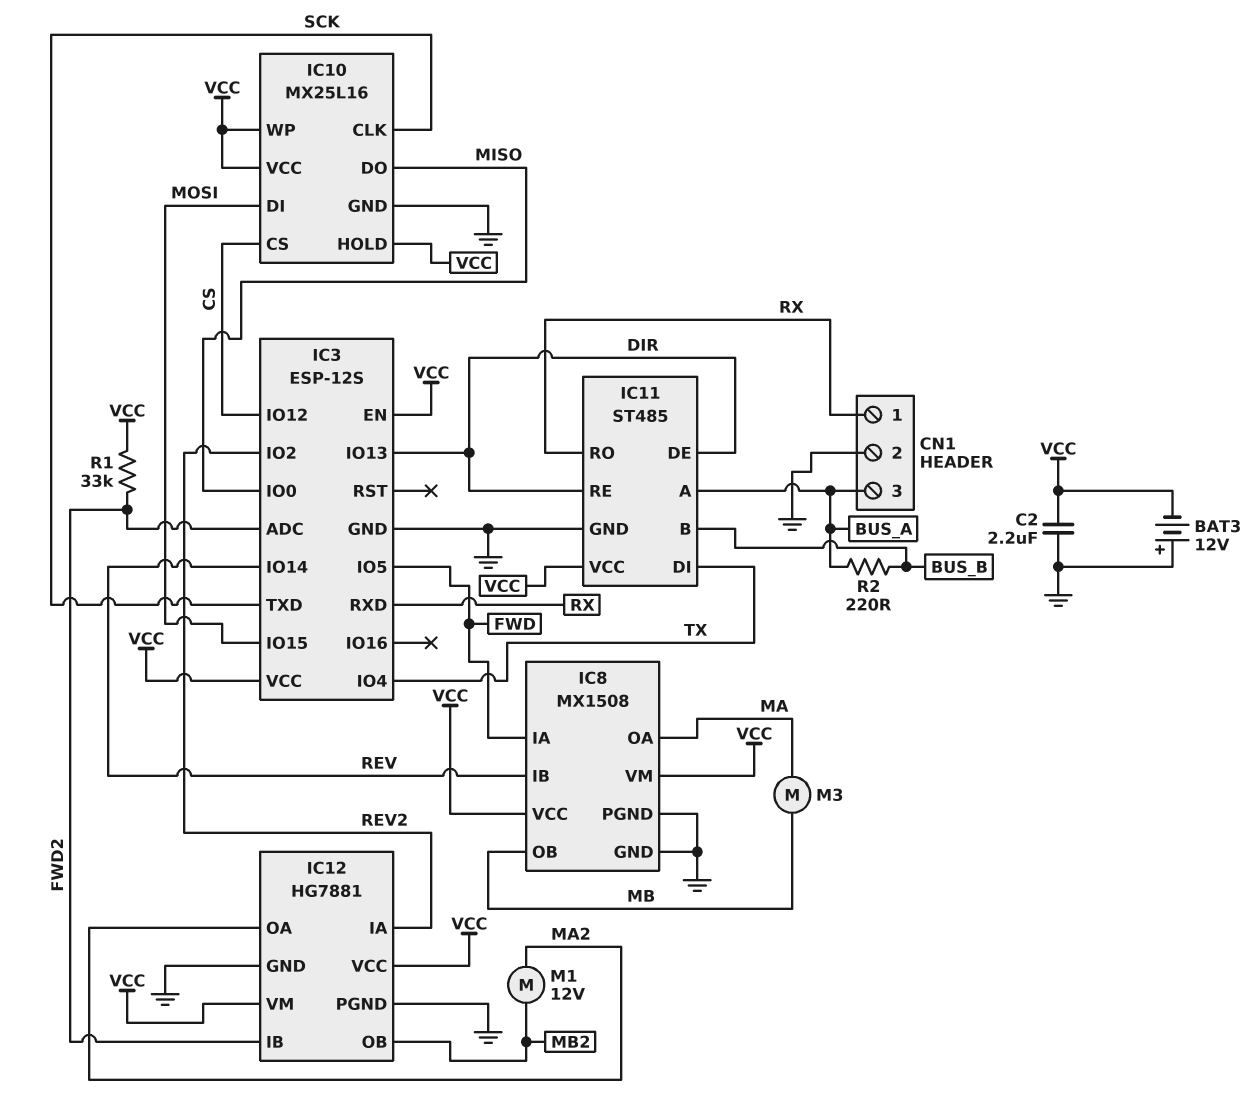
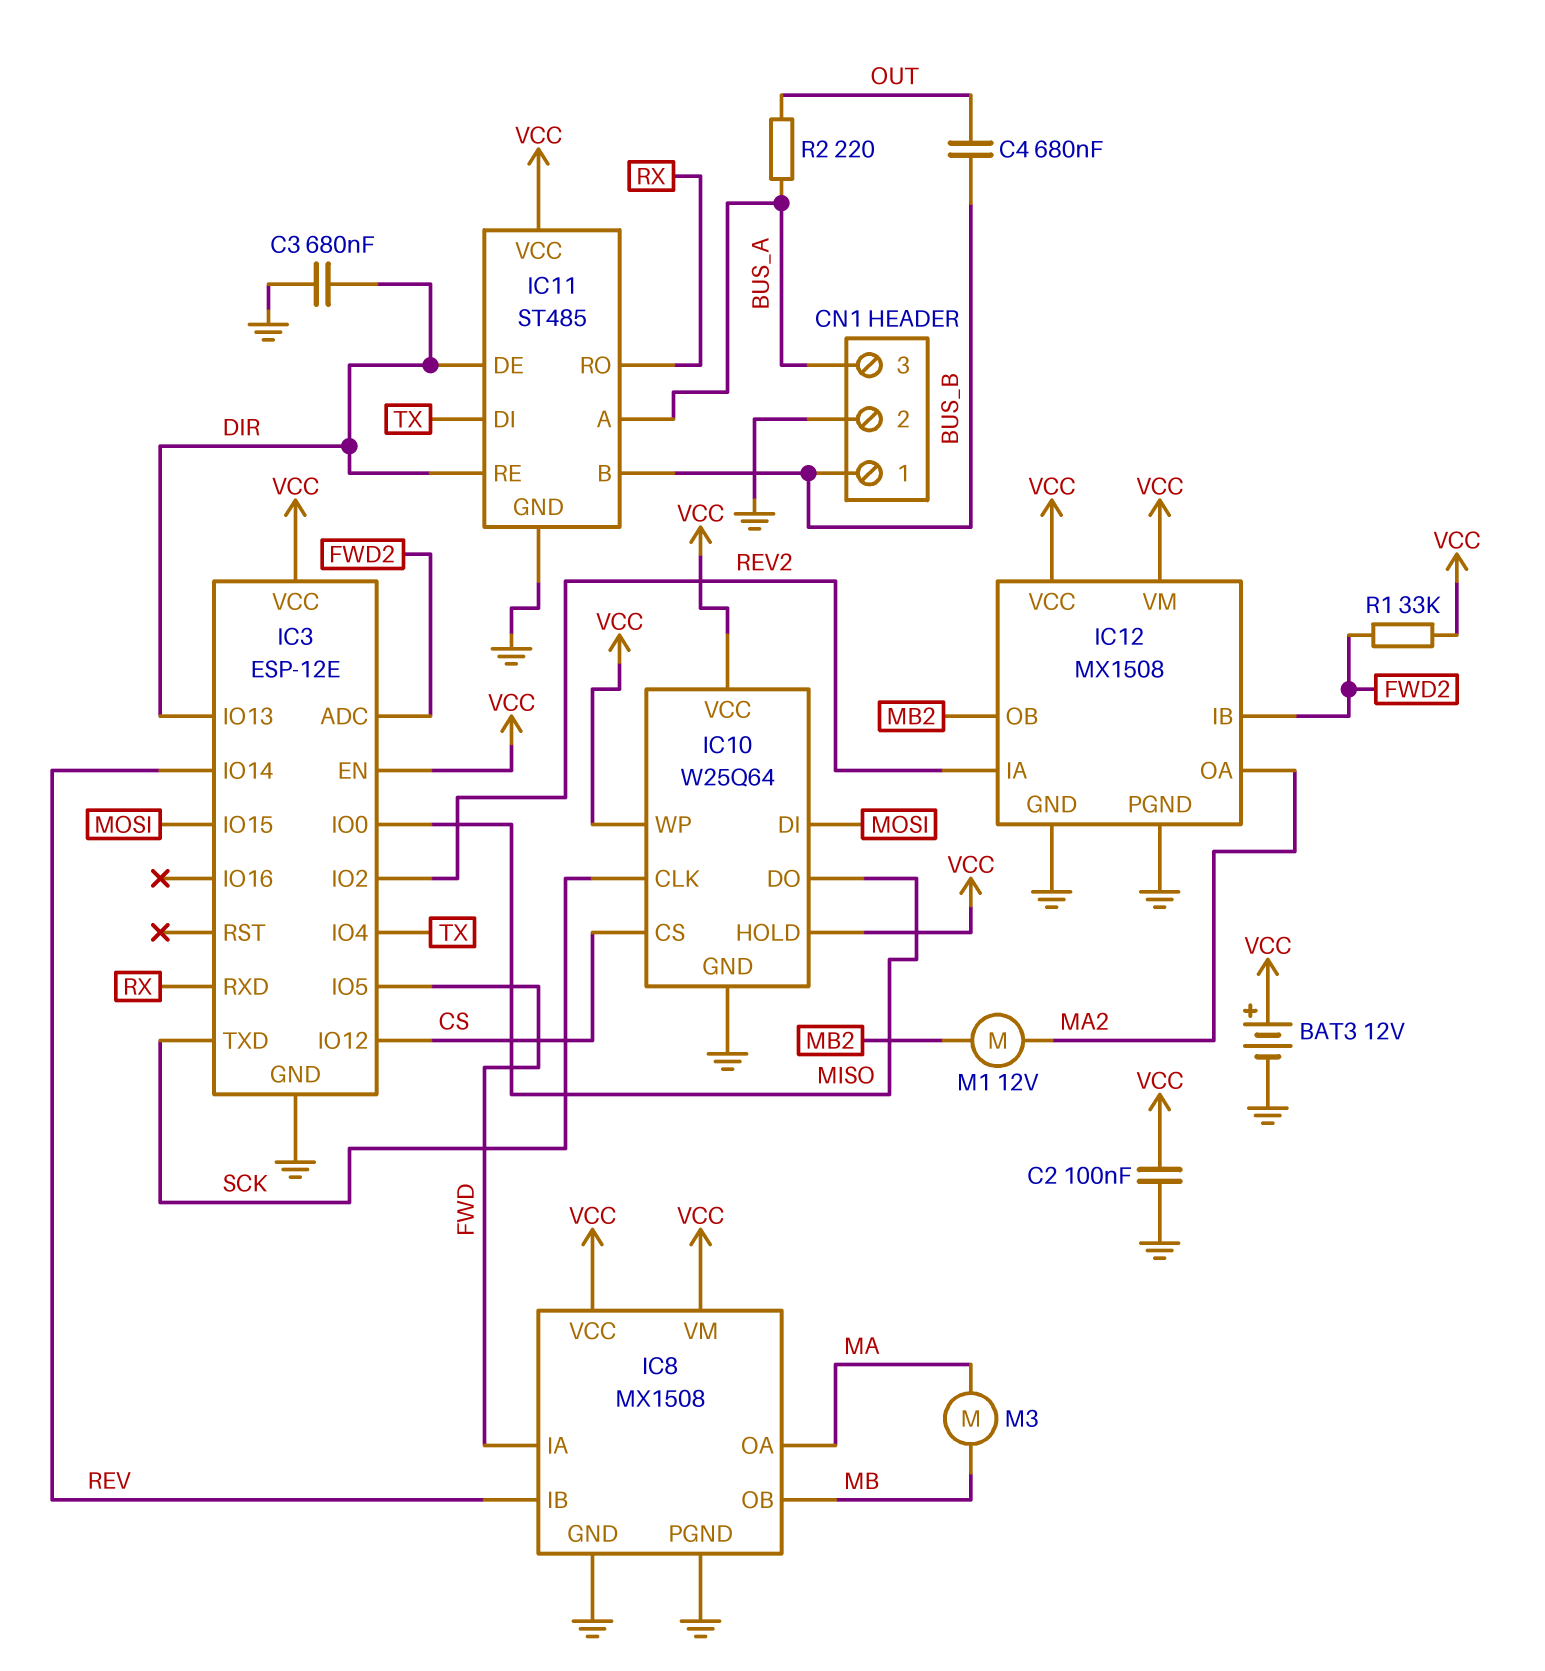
BAT3: 12V (plus GND, minus VCC) -> 12V (plus VCC, minus GND)
C2: 2.2uF (GND, VCC) -> 100nF (GND, VCC)
C3: none -> 680nF (DIR, GND)
C4: none -> 680nF (BUS_B, OUT)
CN1 pin 1: RX -> BUS_B
IC3: ESP-12S -> ESP-12E
IC10: MX25L16 -> W25Q64
IC12: HG7881 -> MX1508
R2: 220 (BUS_A, BUS_B) -> 220 (BUS_A, OUT)

